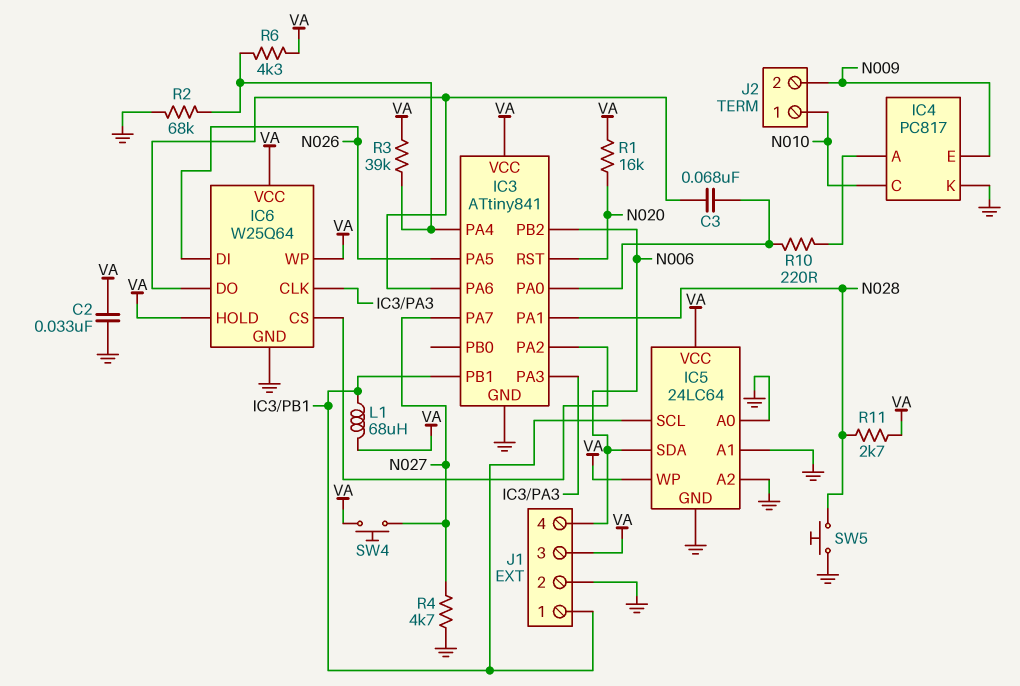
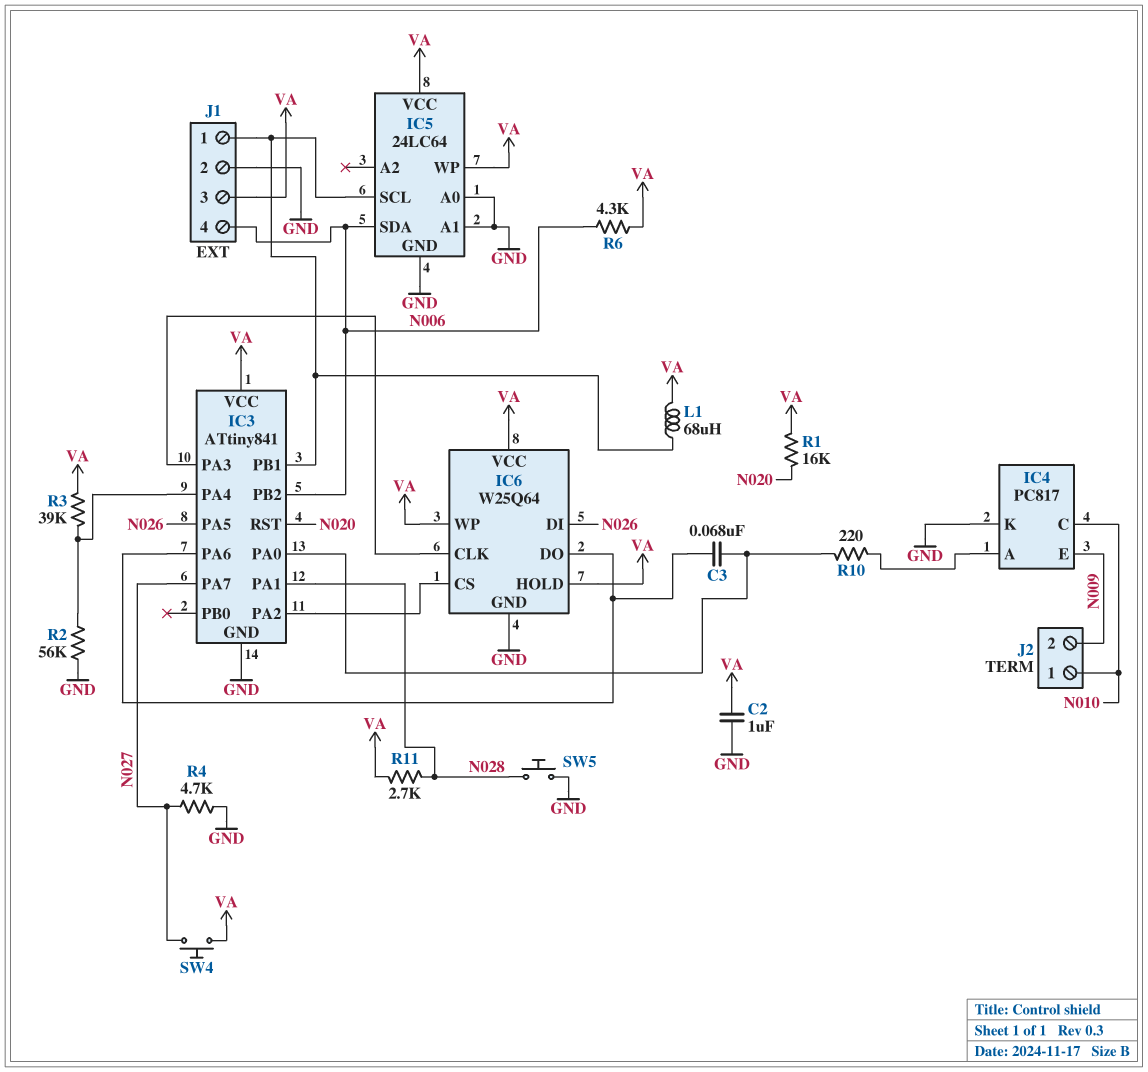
C2: 33nF (GND, VA) -> 1uF (GND, VA)
IC5 pin A2: GND -> none
R2: 68k (GND, IC3/PA4) -> 56k (GND, IC3/PA4)
R6: 4.3k (IC3/PA4, VA) -> 4.3k (N006, VA)

